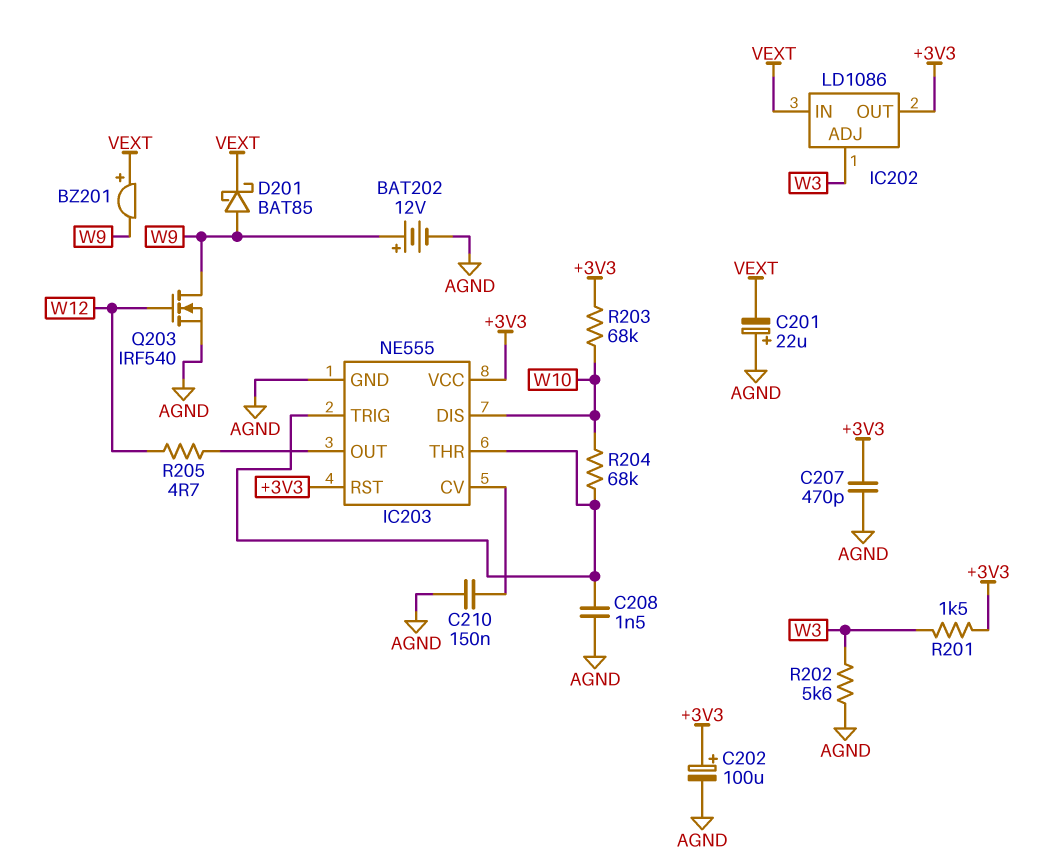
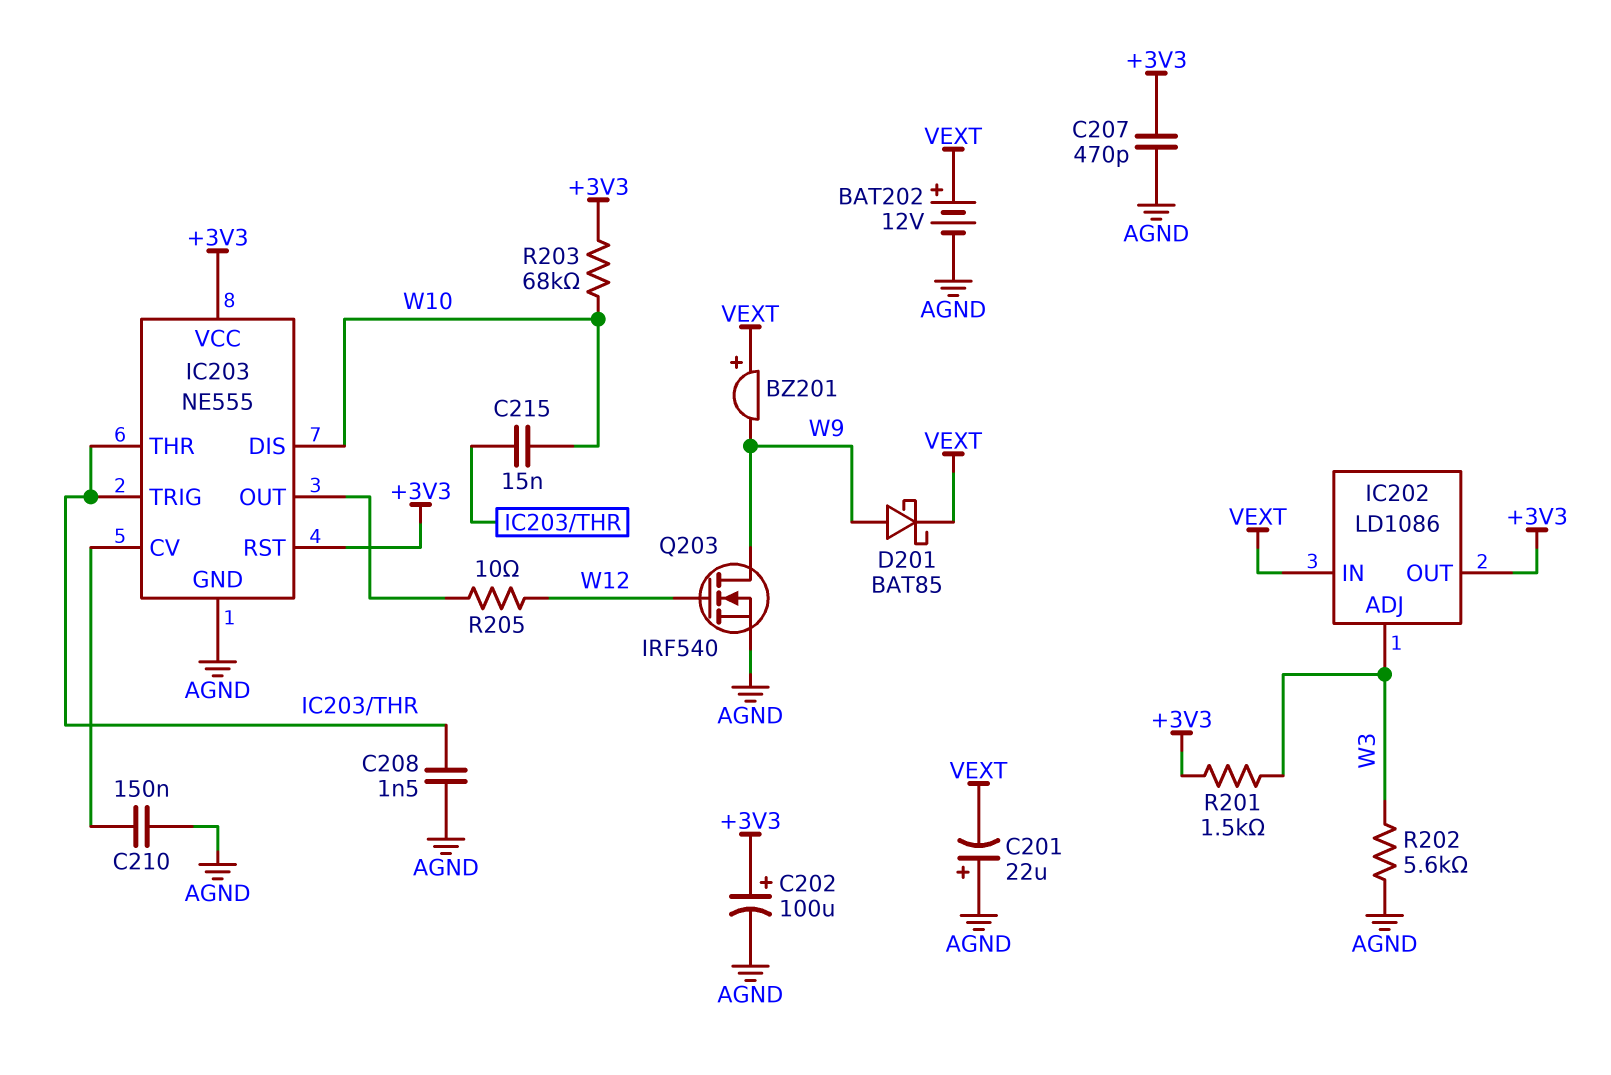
BAT202: 12V (plus W9, minus AGND) -> 12V (plus VEXT, minus AGND)
C215: none -> 15nF (IC203/THR, W10)
R204: 68k (IC203/THR, W10) -> none
R205: 4.7 (IC203/OUT, W12) -> 10 (IC203/OUT, W12)

